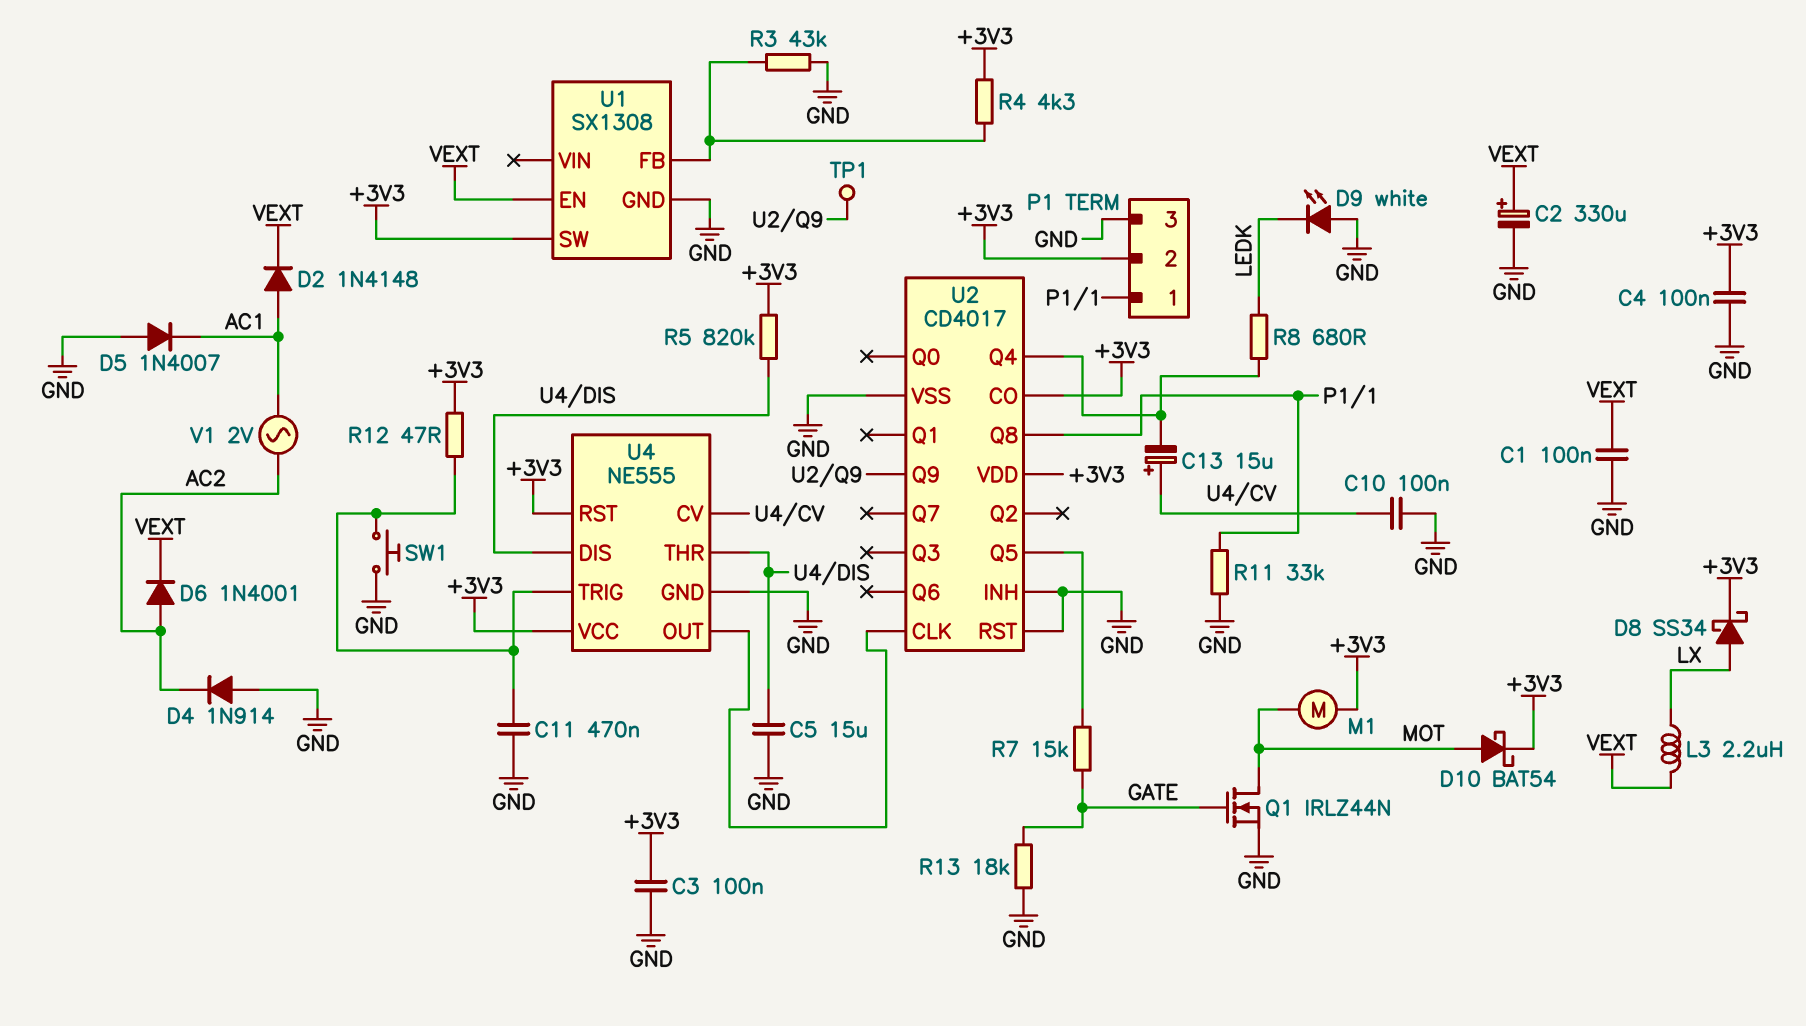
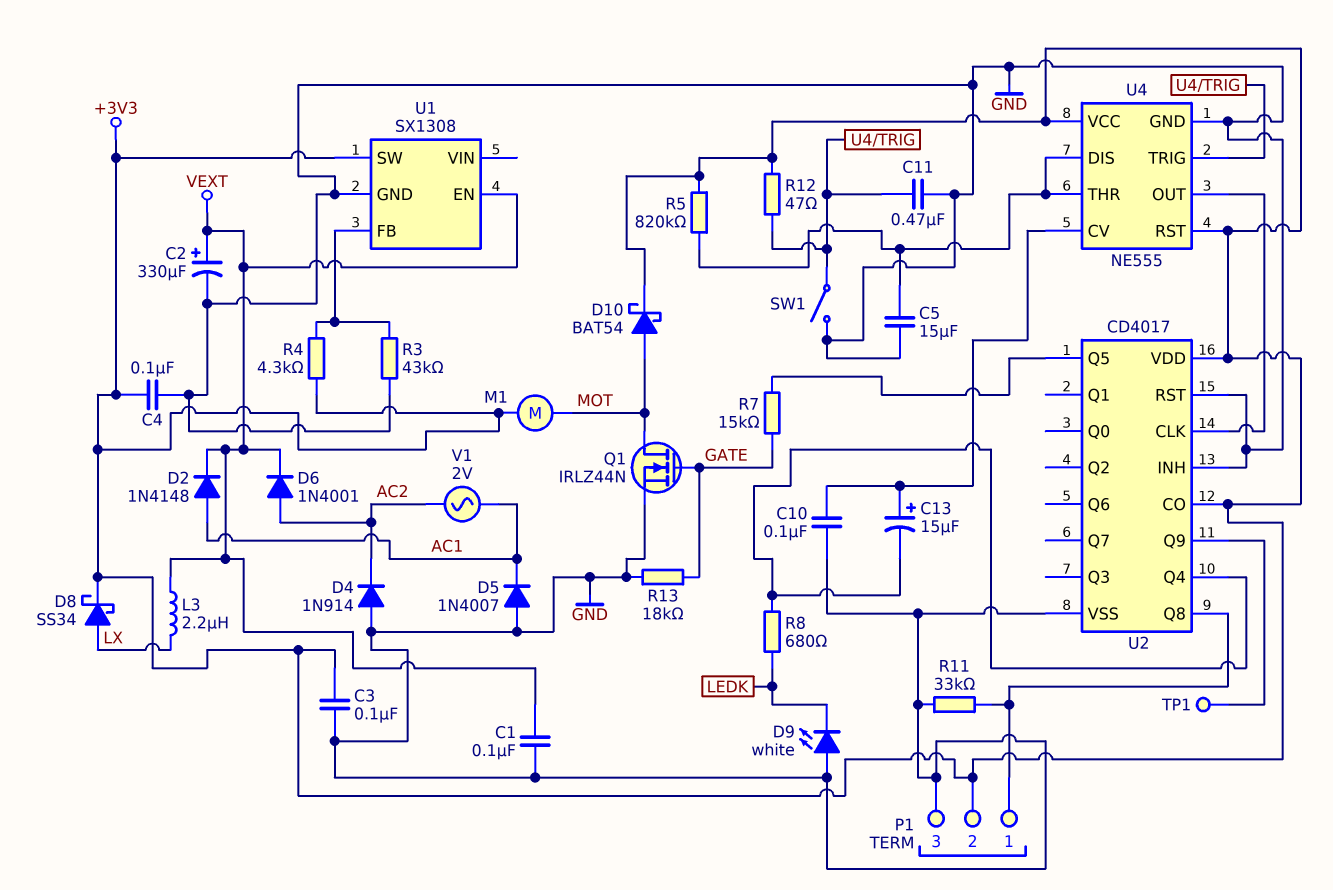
SW1: button (GND, U4/TRIG) -> switch (GND, U4/TRIG)

